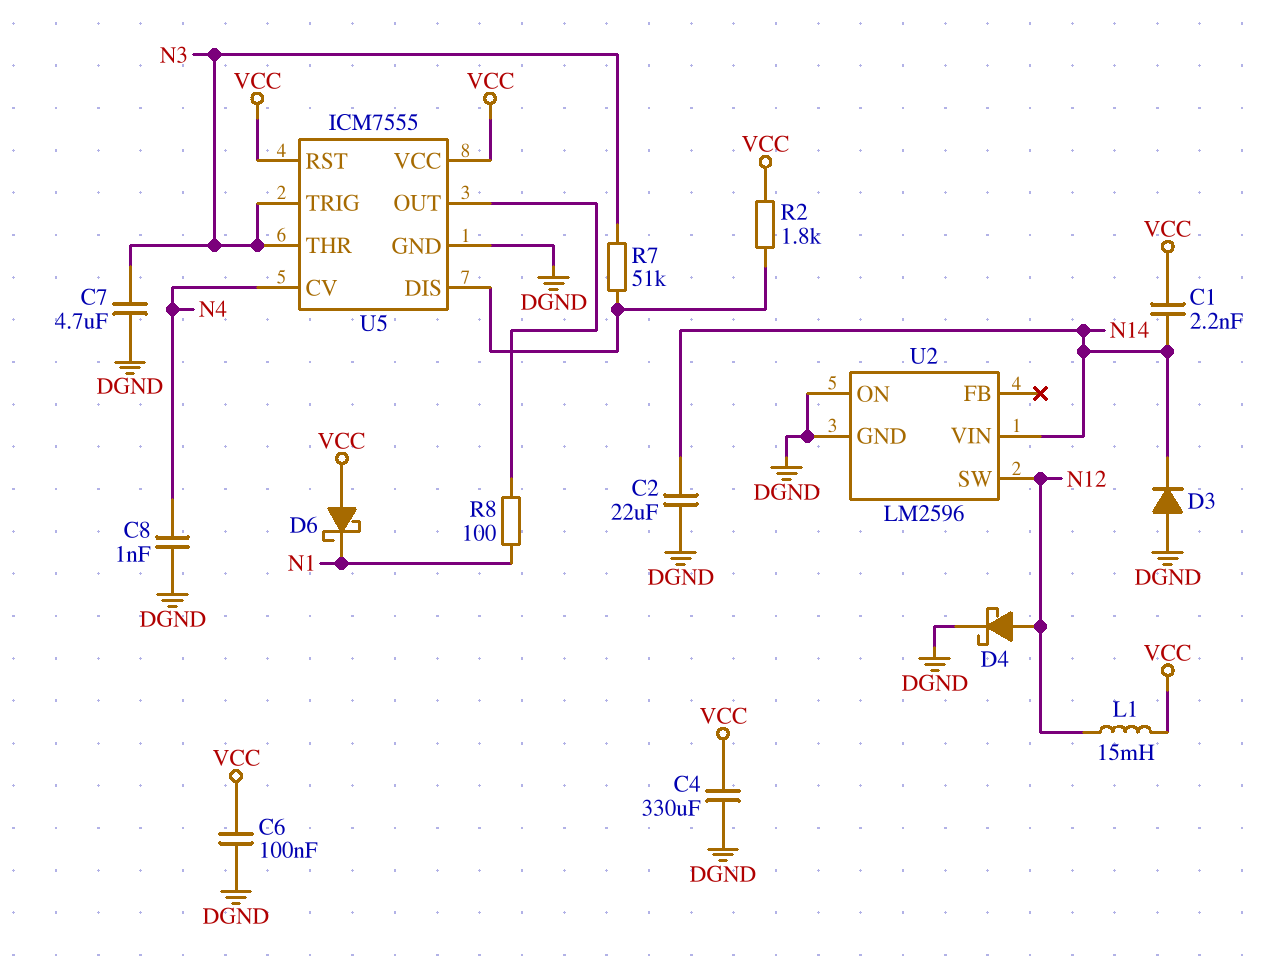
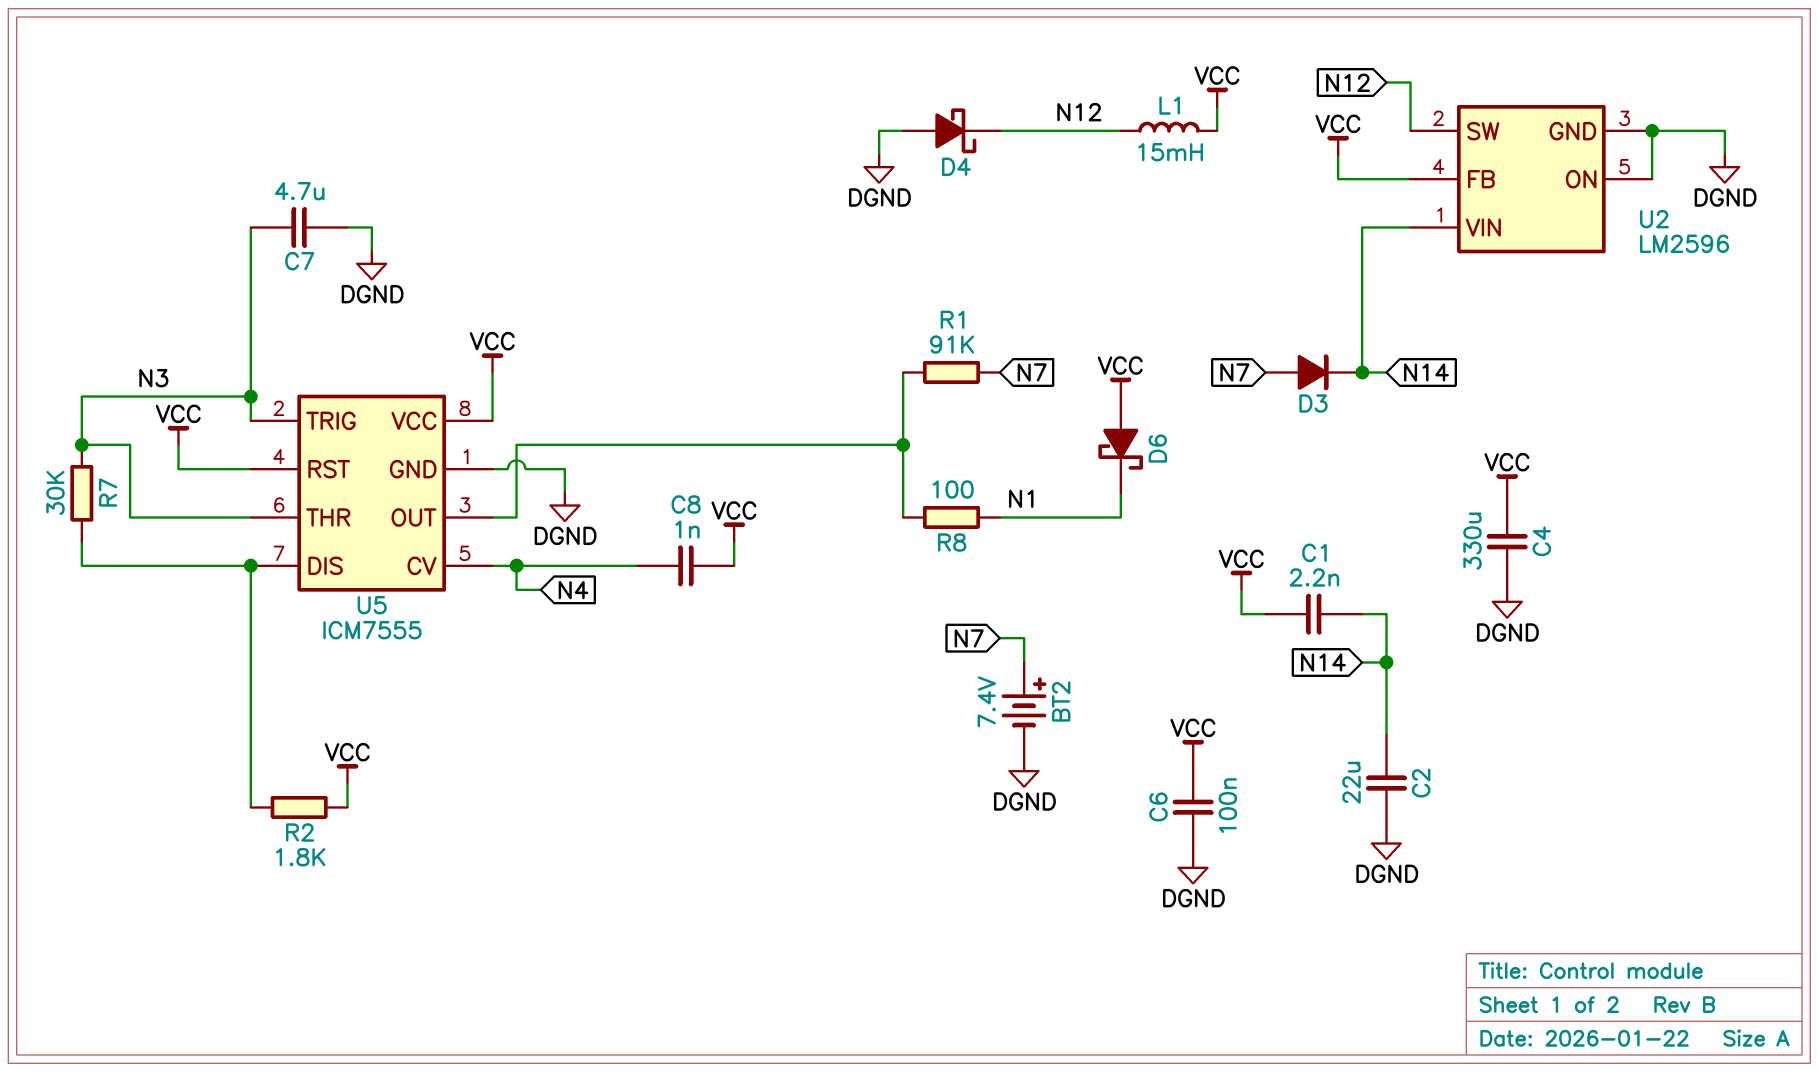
BT2: none -> 7.4V (plus N7, minus DGND)
C8: 1nF (DGND, N4) -> 1nF (N4, VCC)
D3: diode (A DGND, K N14) -> diode (A N7, K N14)
D4: schottky (A N12, K DGND) -> schottky (A DGND, K N12)
R1: none -> 91k (N7, U5/OUT)
R7: 51k (N3, U5/DIS) -> 30k (N3, U5/DIS)
U2 pin FB: none -> VCC

